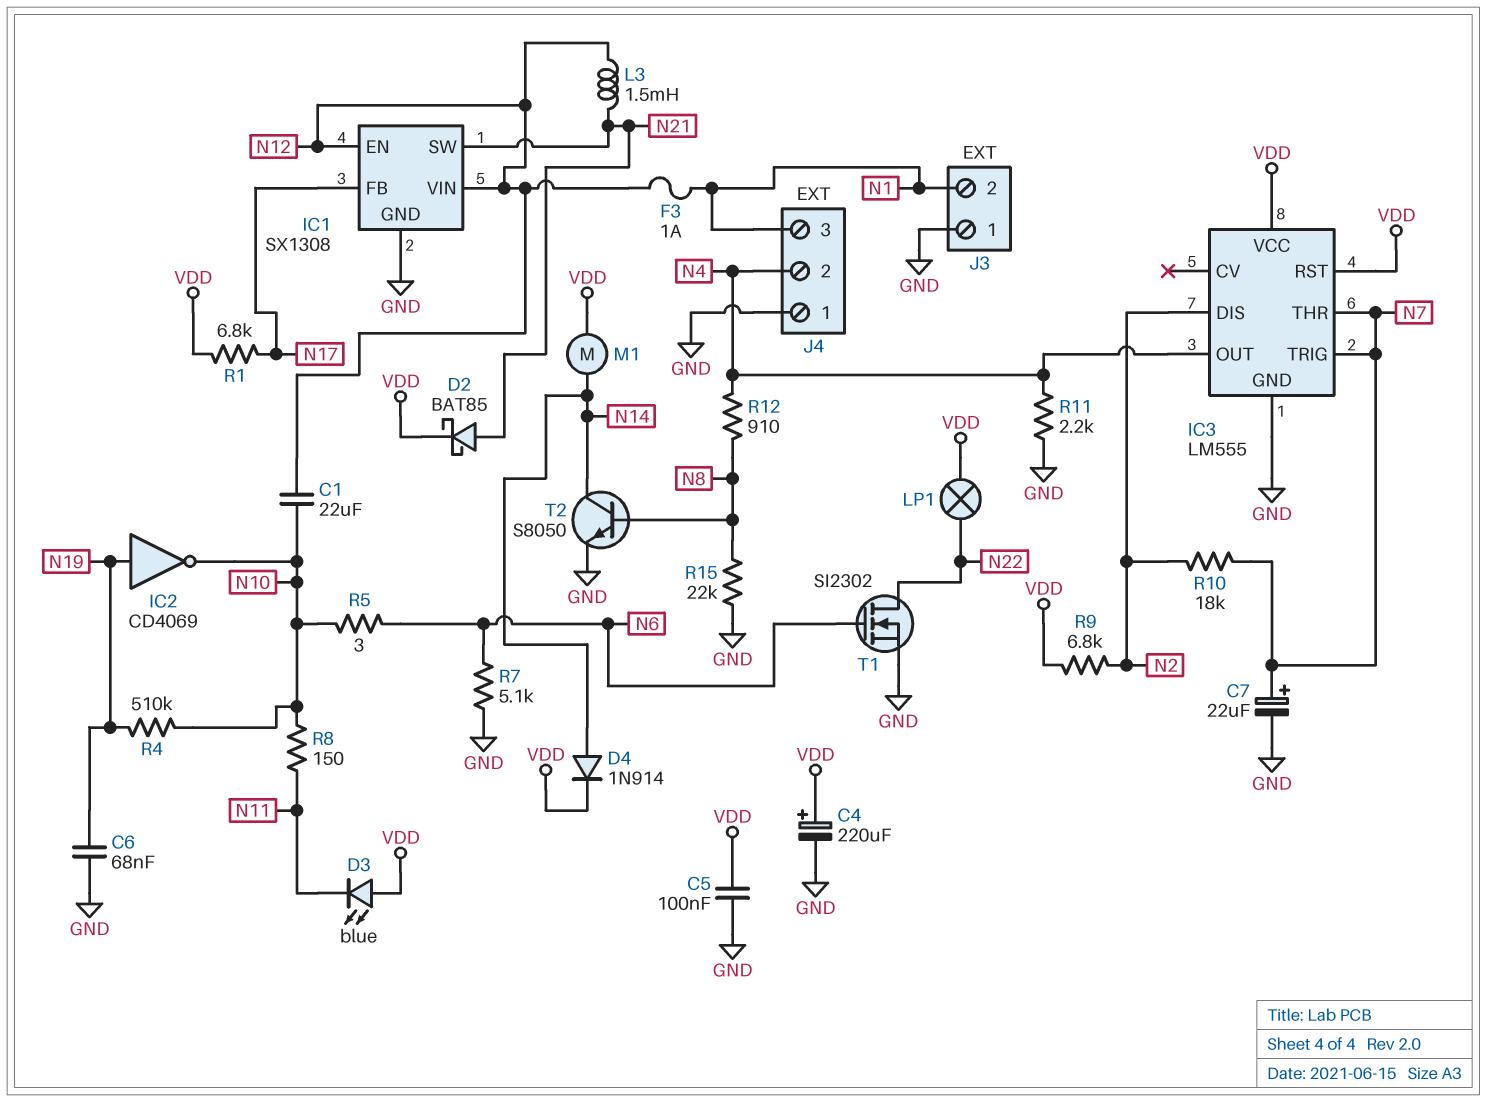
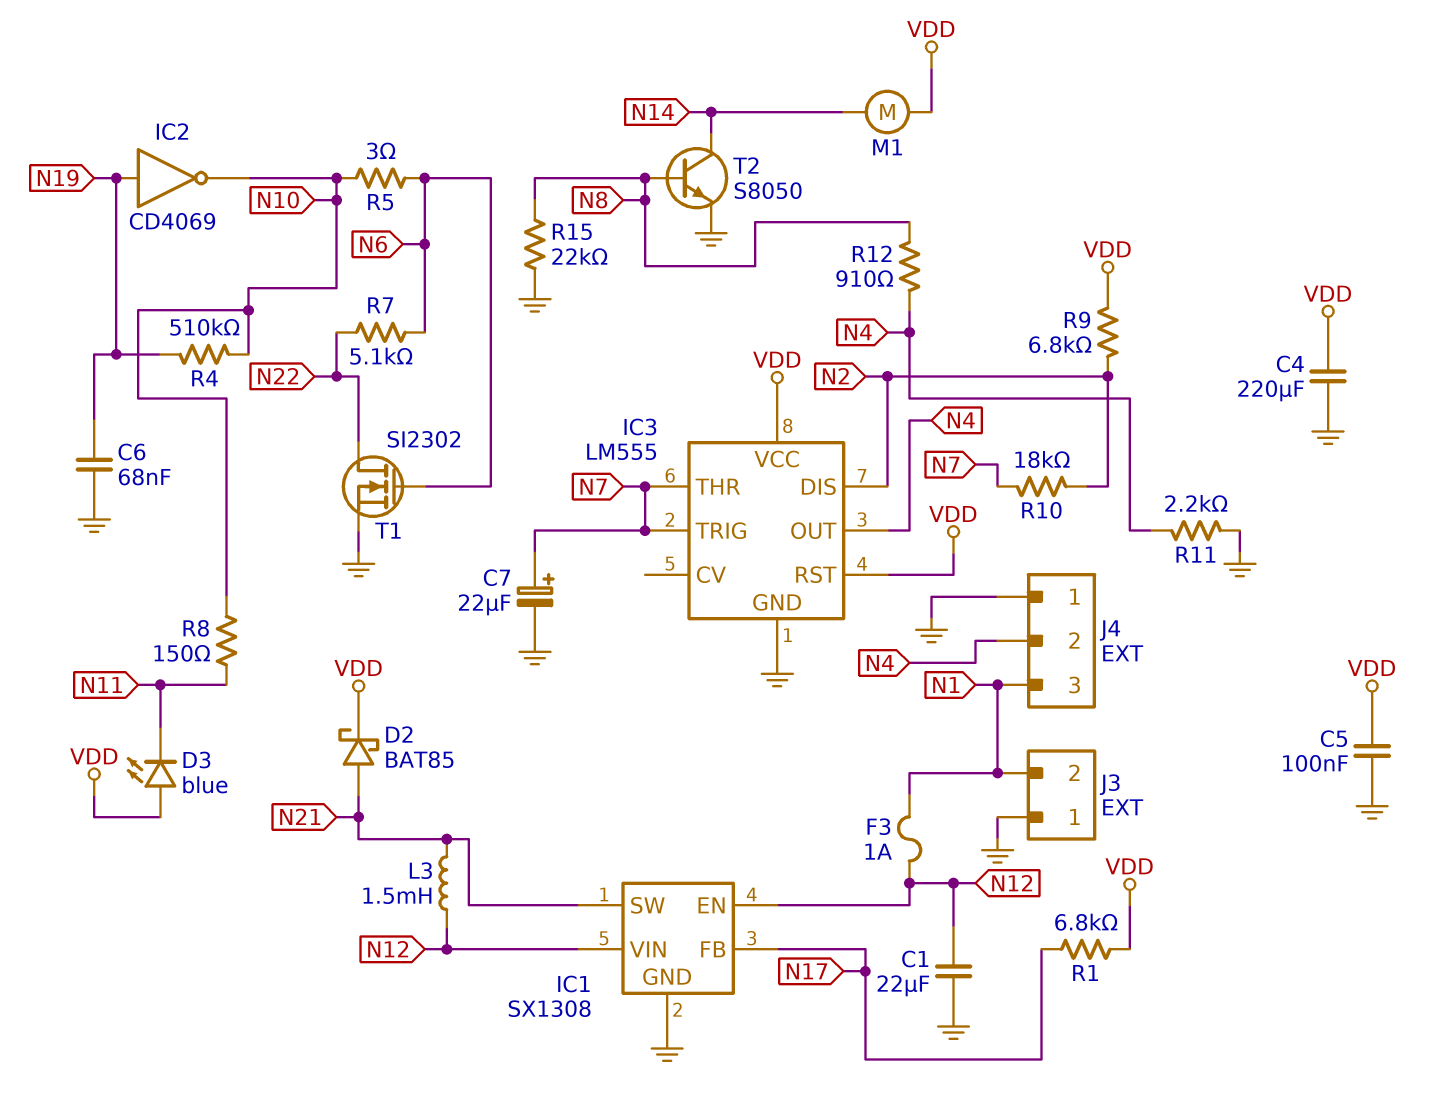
C1: 22uF (N10, N12) -> 22uF (GND, N12)
C4: 220uF (plus VDD, minus GND) -> 220uF (GND, VDD)
D4: diode 1N914 (A N14, K VDD) -> none
LP1: lamp (N22, VDD) -> none
R7: 5.1k (GND, N6) -> 5.1k (N6, N22)

